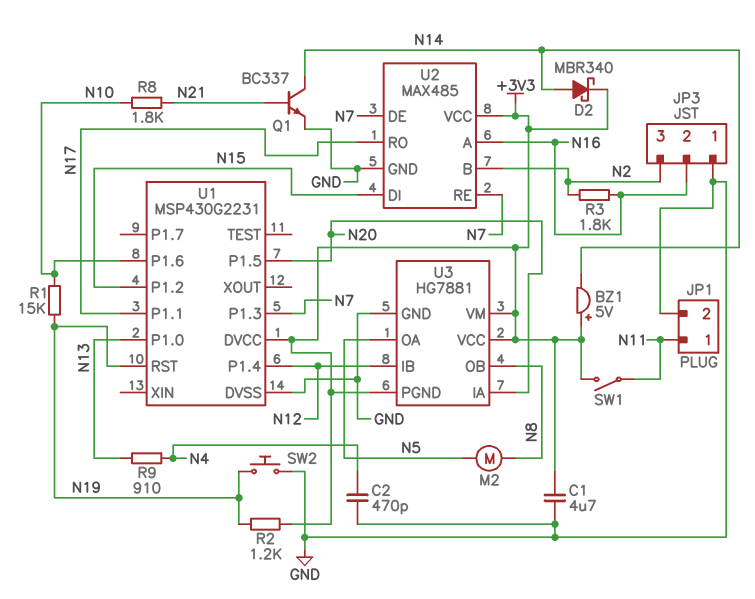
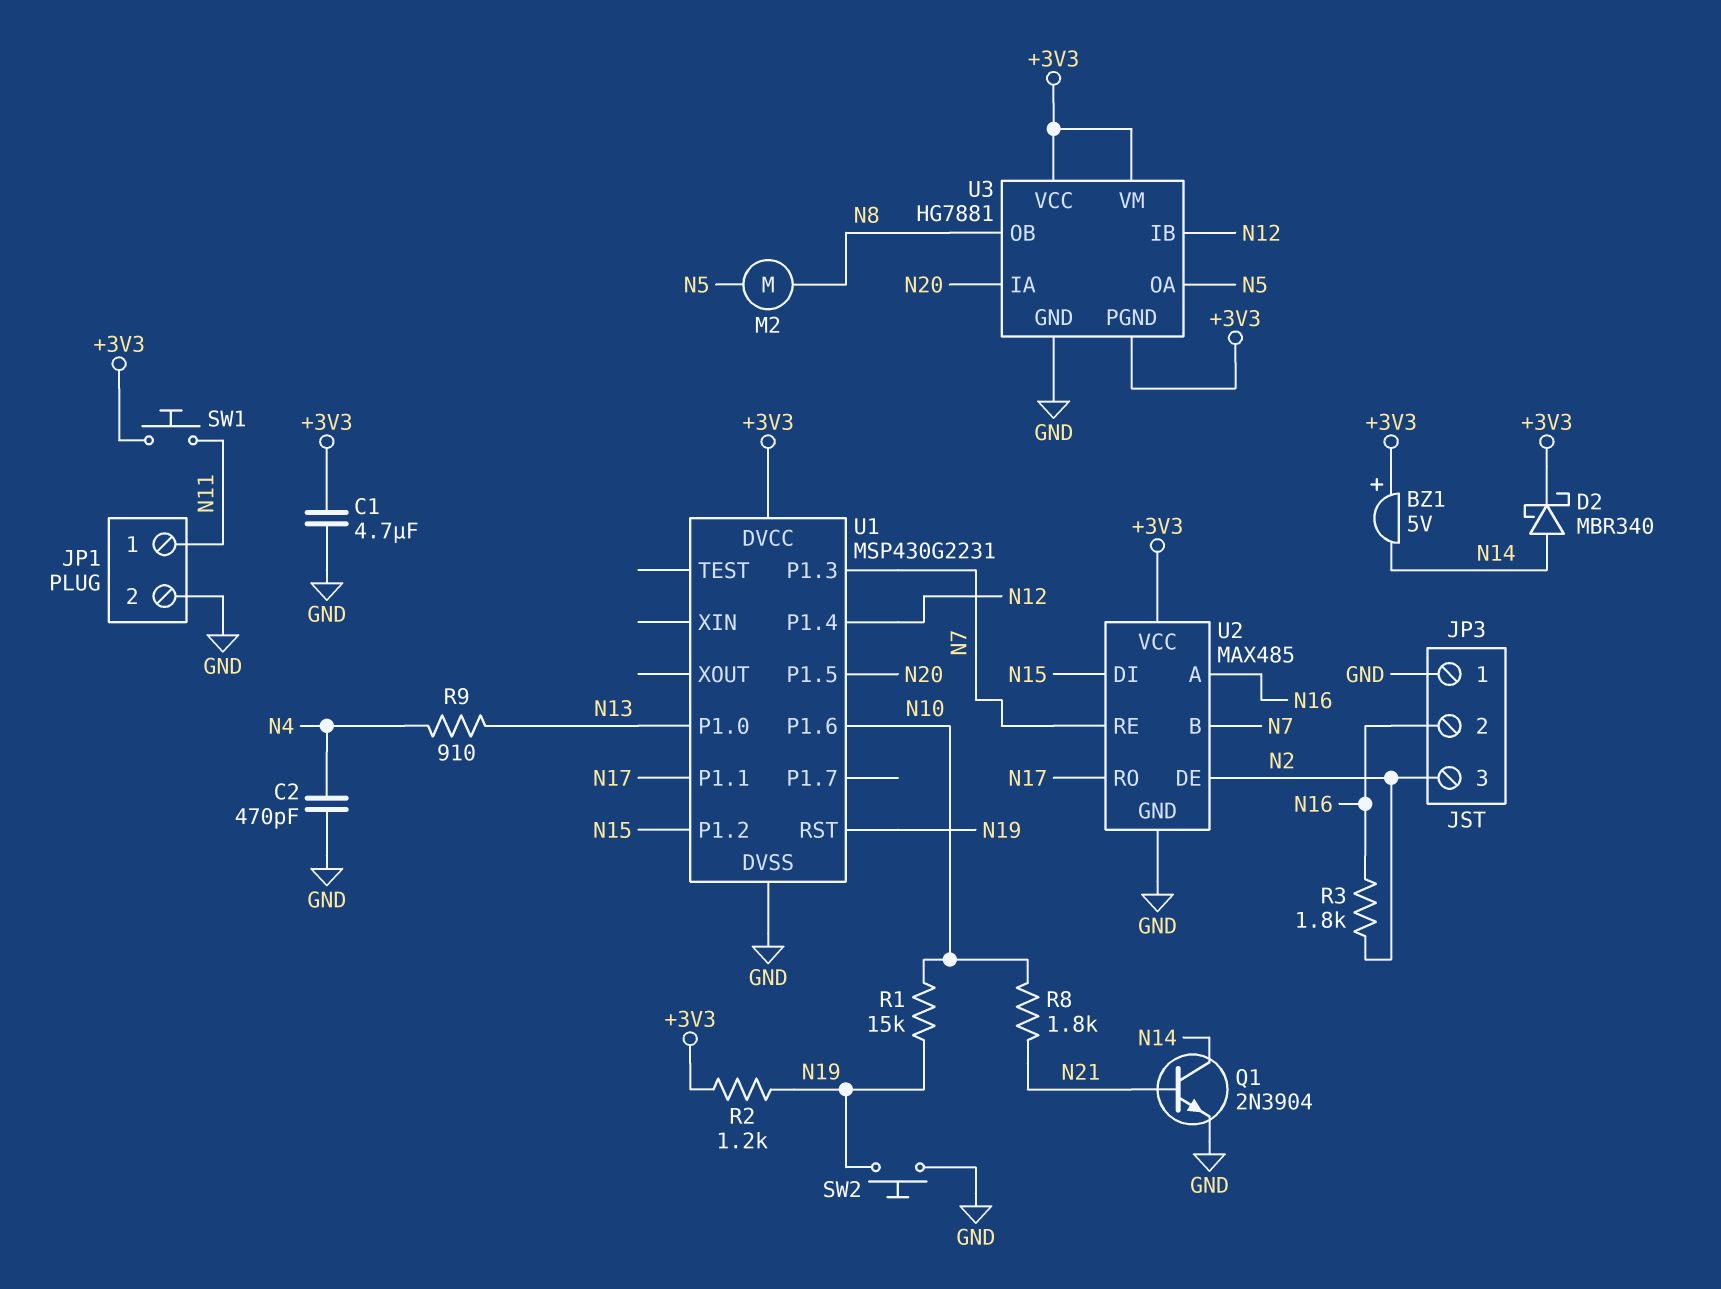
Q1: NPN BC337 (B N21, C N14, E GND) -> NPN 2N3904 (B N21, C N14, E GND)
SW1: switch (+3V3, N11) -> button (+3V3, N11)
U2 pin B: N2 -> N7
U2 pin DE: N7 -> N2

